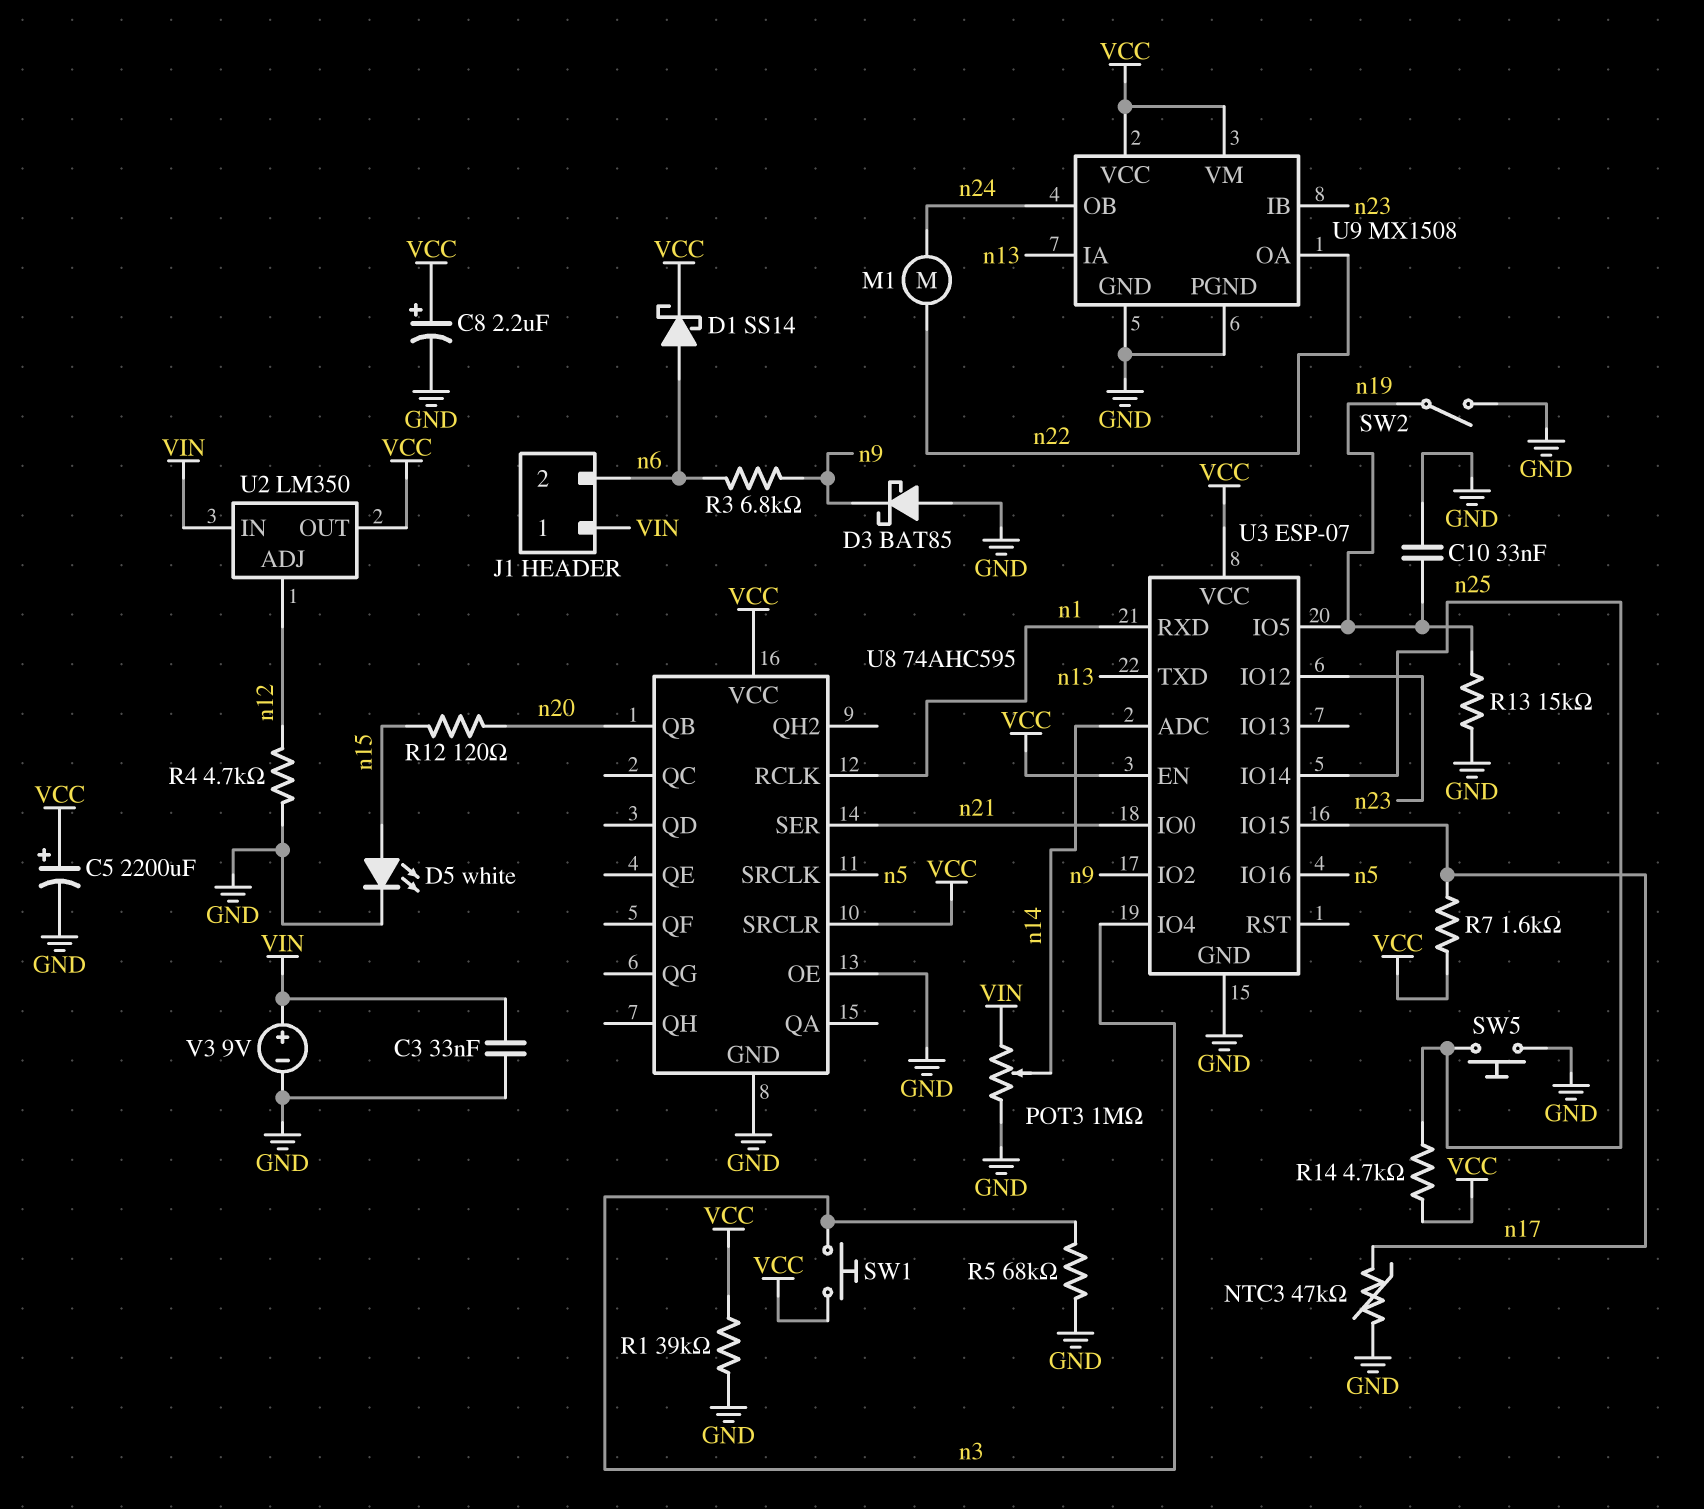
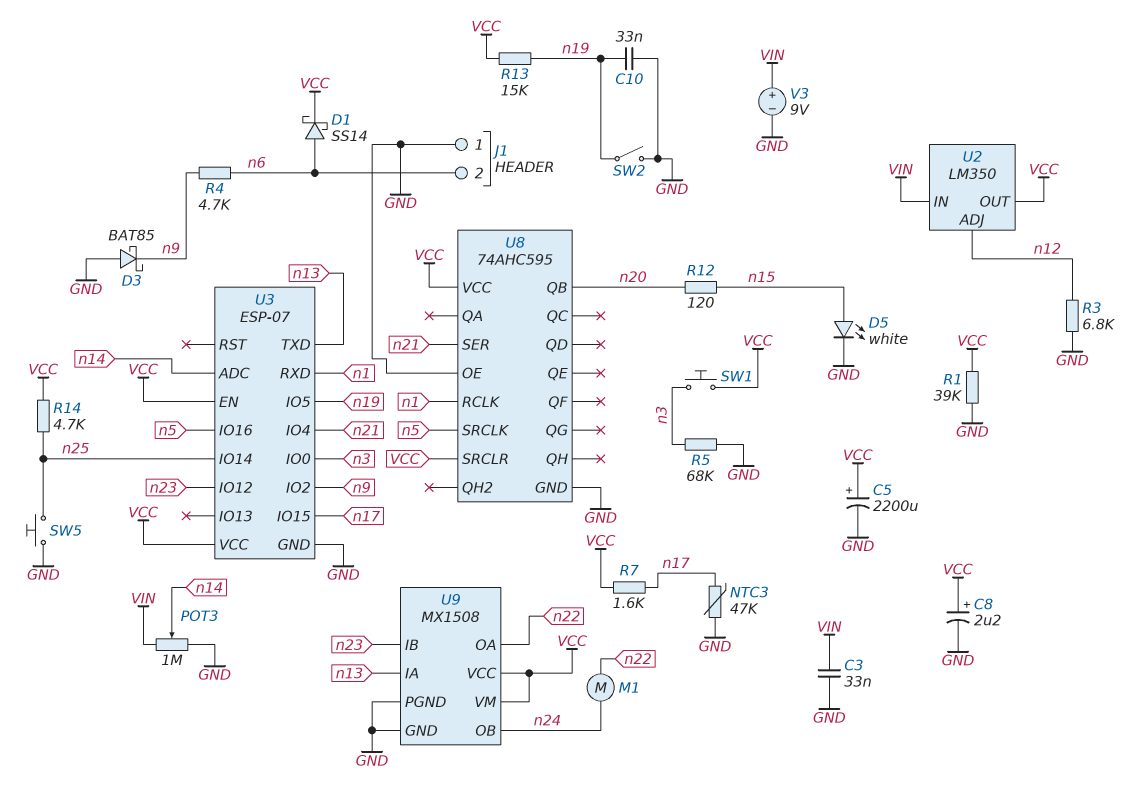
J1 pin 1: VIN -> GND
R3: 6.8k (n6, n9) -> 6.8k (GND, n12)
R4: 4.7k (GND, n12) -> 4.7k (n6, n9)
R13: 15k (GND, n19) -> 15k (VCC, n19)
U3 pin IO0: n21 -> n3
U3 pin IO4: n3 -> n21

